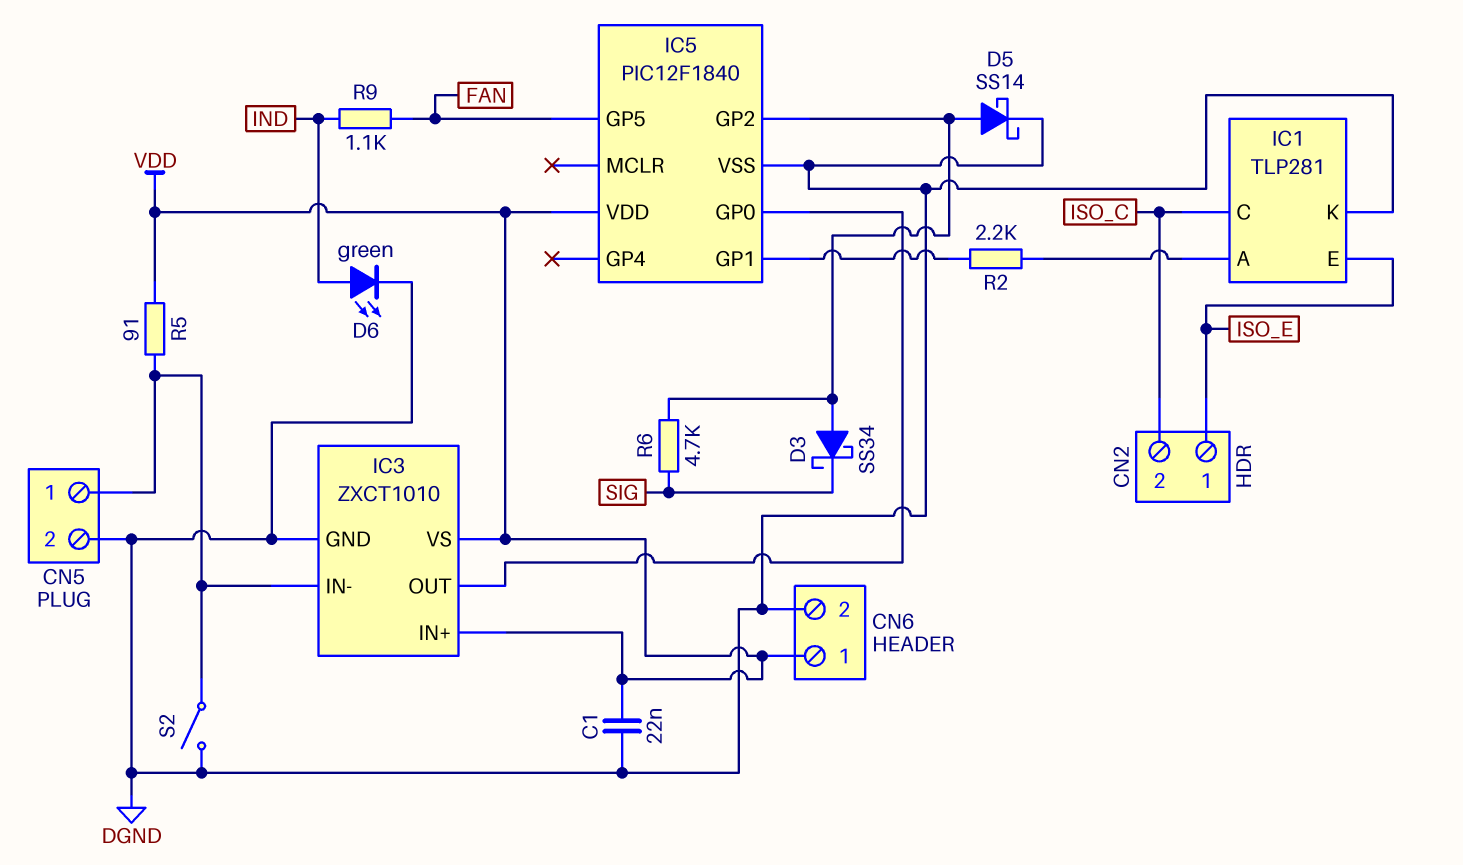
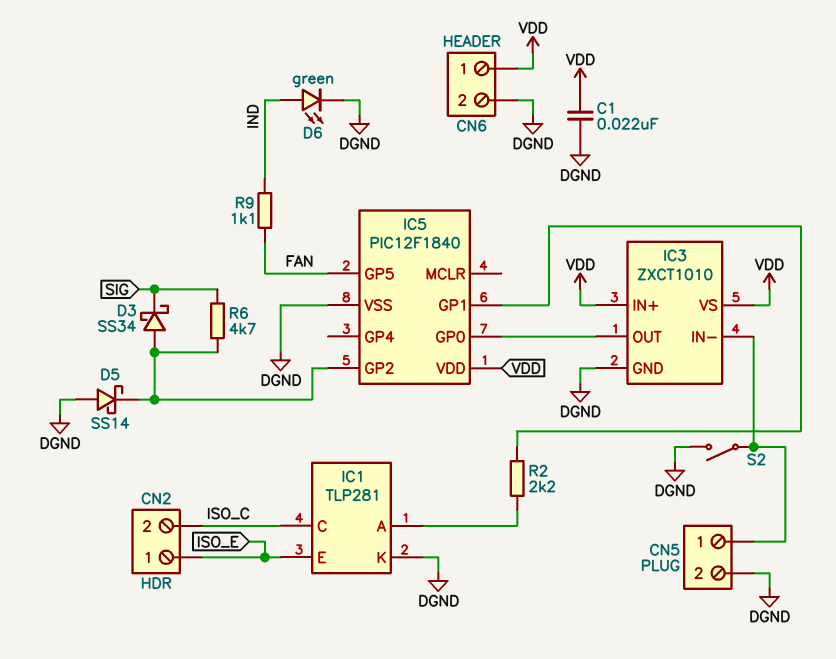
D5: schottky SS14 (A IC5/GP2, K DGND) -> schottky SS14 (A DGND, K IC5/GP2)
R5: 91 (CN5/1, VDD) -> none

